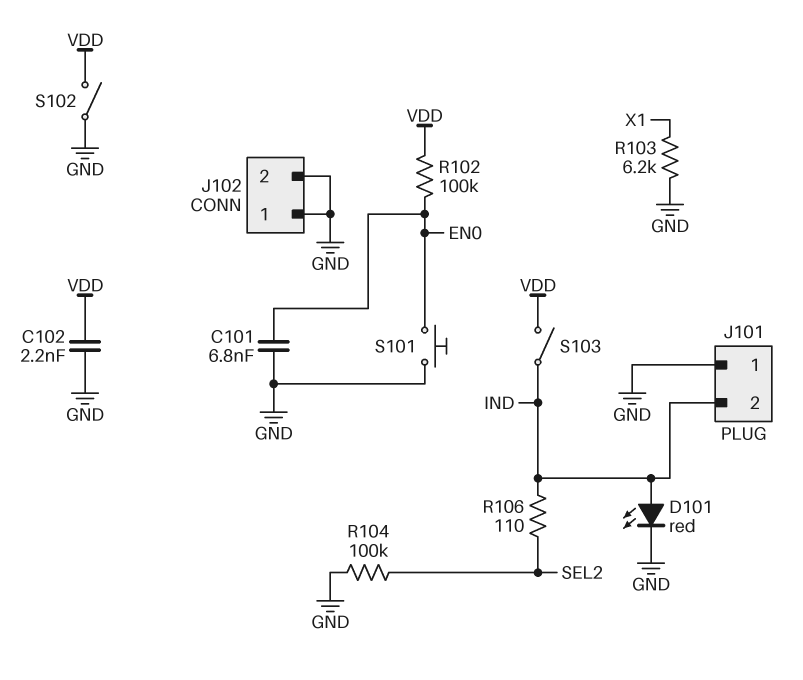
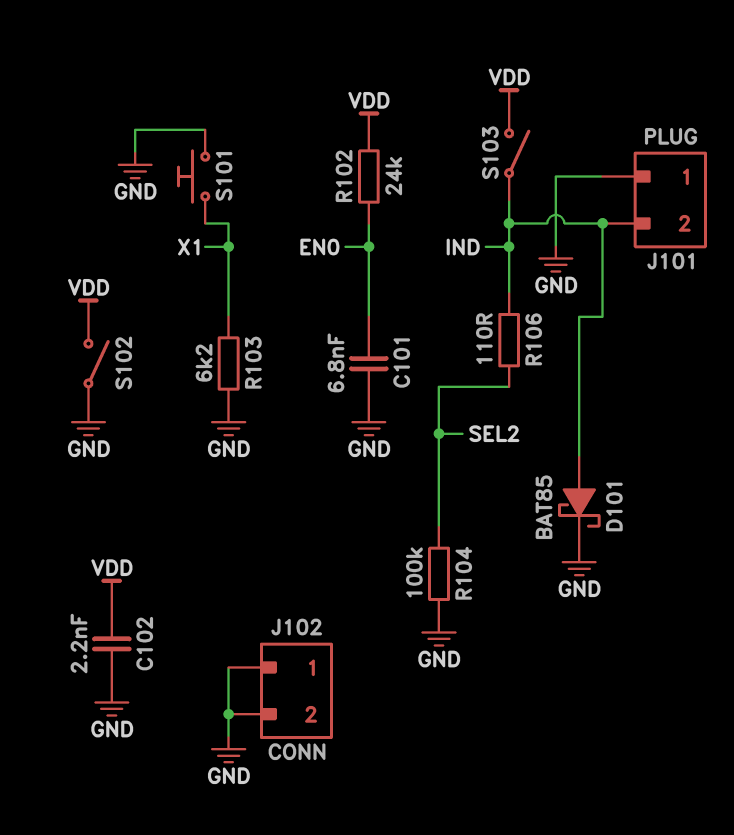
D101: LED red (A IND, K GND) -> schottky BAT85 (A IND, K GND)
R102: 100k (EN0, VDD) -> 24k (EN0, VDD)
S101: button (EN0, GND) -> button (GND, X1)

